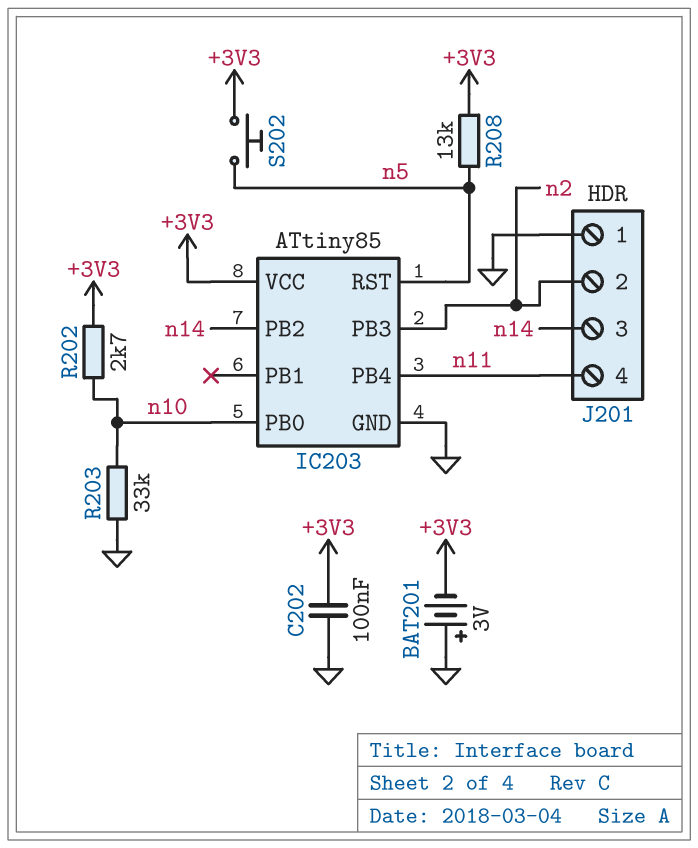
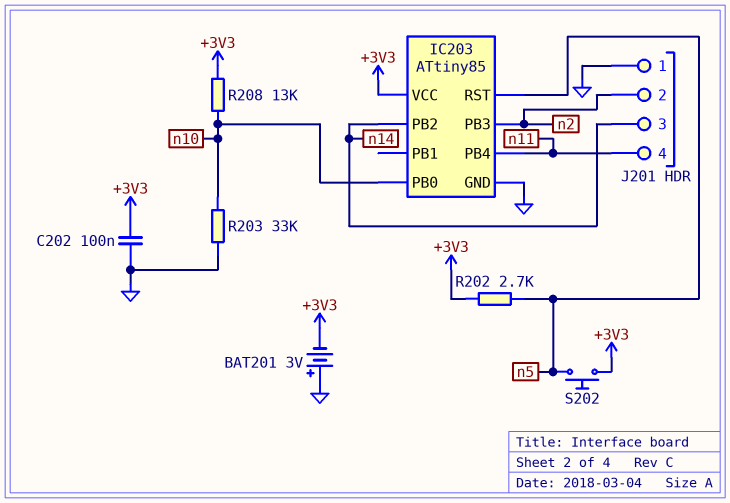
R202: 2.7k (+3V3, n10) -> 2.7k (+3V3, n5)
R208: 13k (+3V3, n5) -> 13k (+3V3, n10)

